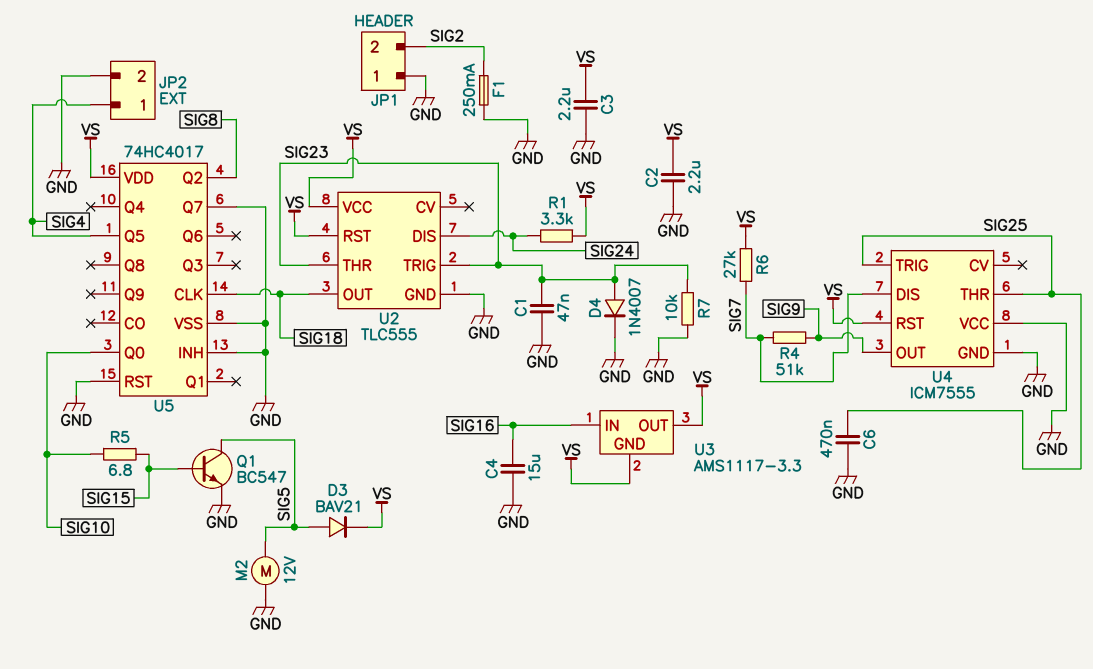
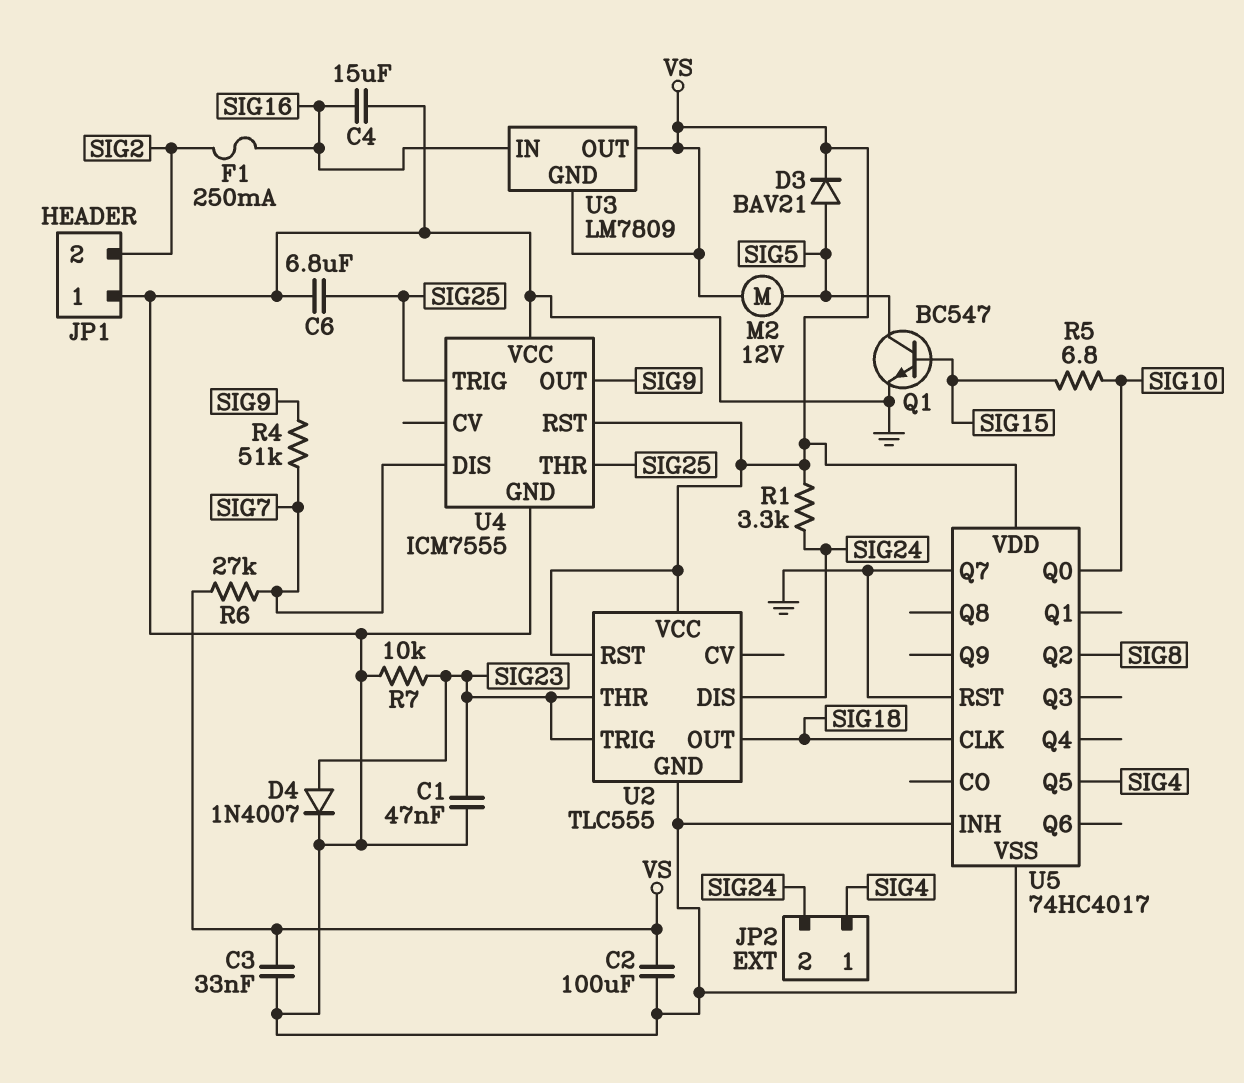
C2: 2.2uF (GND, VS) -> 100uF (GND, VS)
C3: 2.2uF (GND, VS) -> 33nF (GND, VS)
C6: 470nF (GND, SIG25) -> 6.8uF (GND, SIG25)
F1: 250mA (GND, SIG2) -> 250mA (SIG2, SIG16)
JP2 pin 2: GND -> SIG24
M2: motor 12V (GND, SIG5) -> motor 12V (SIG5, VS)
U3: AMS1117-3.3 -> LM7809

